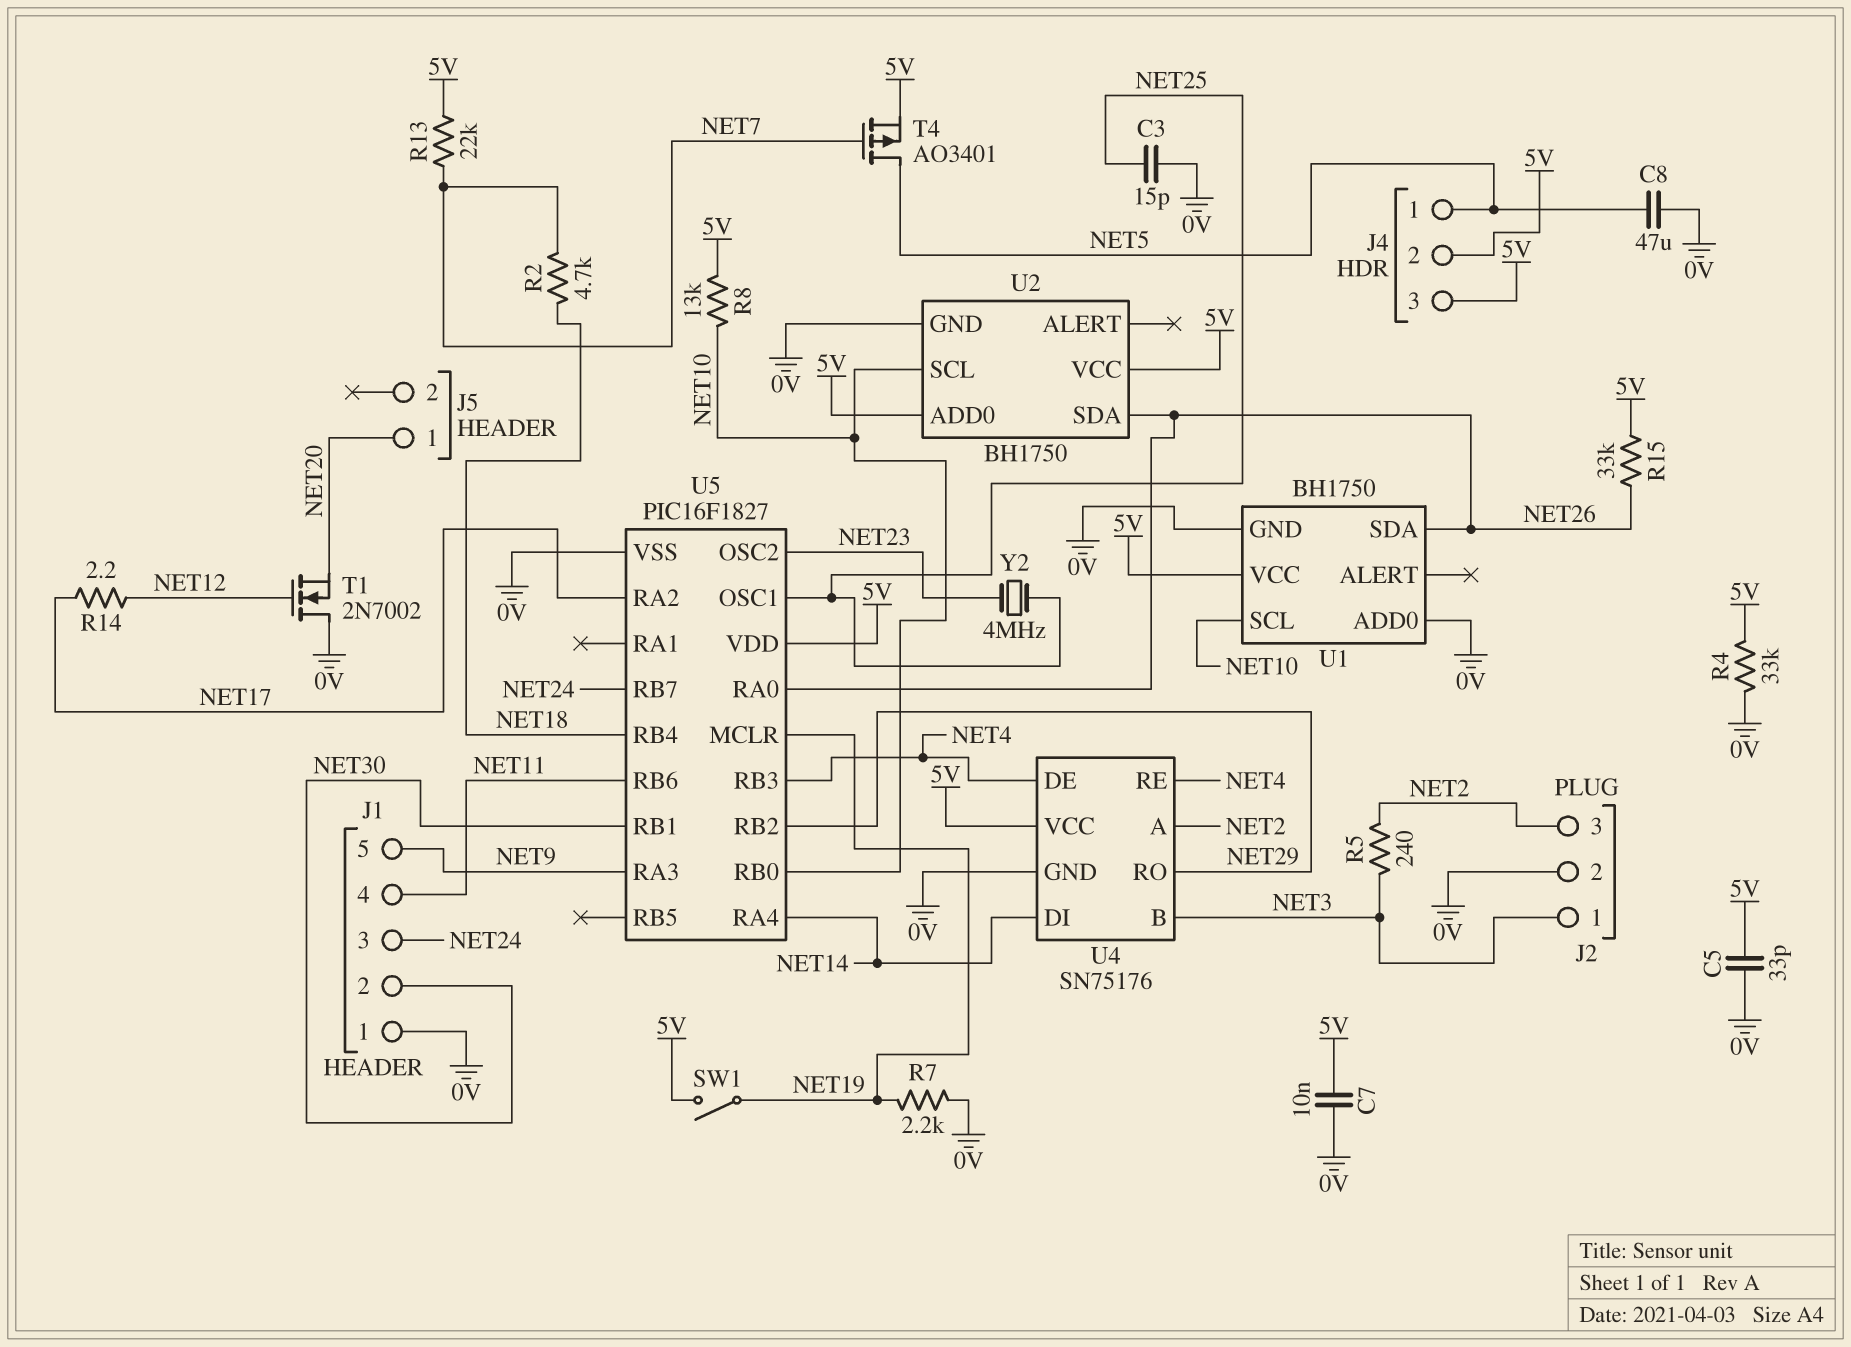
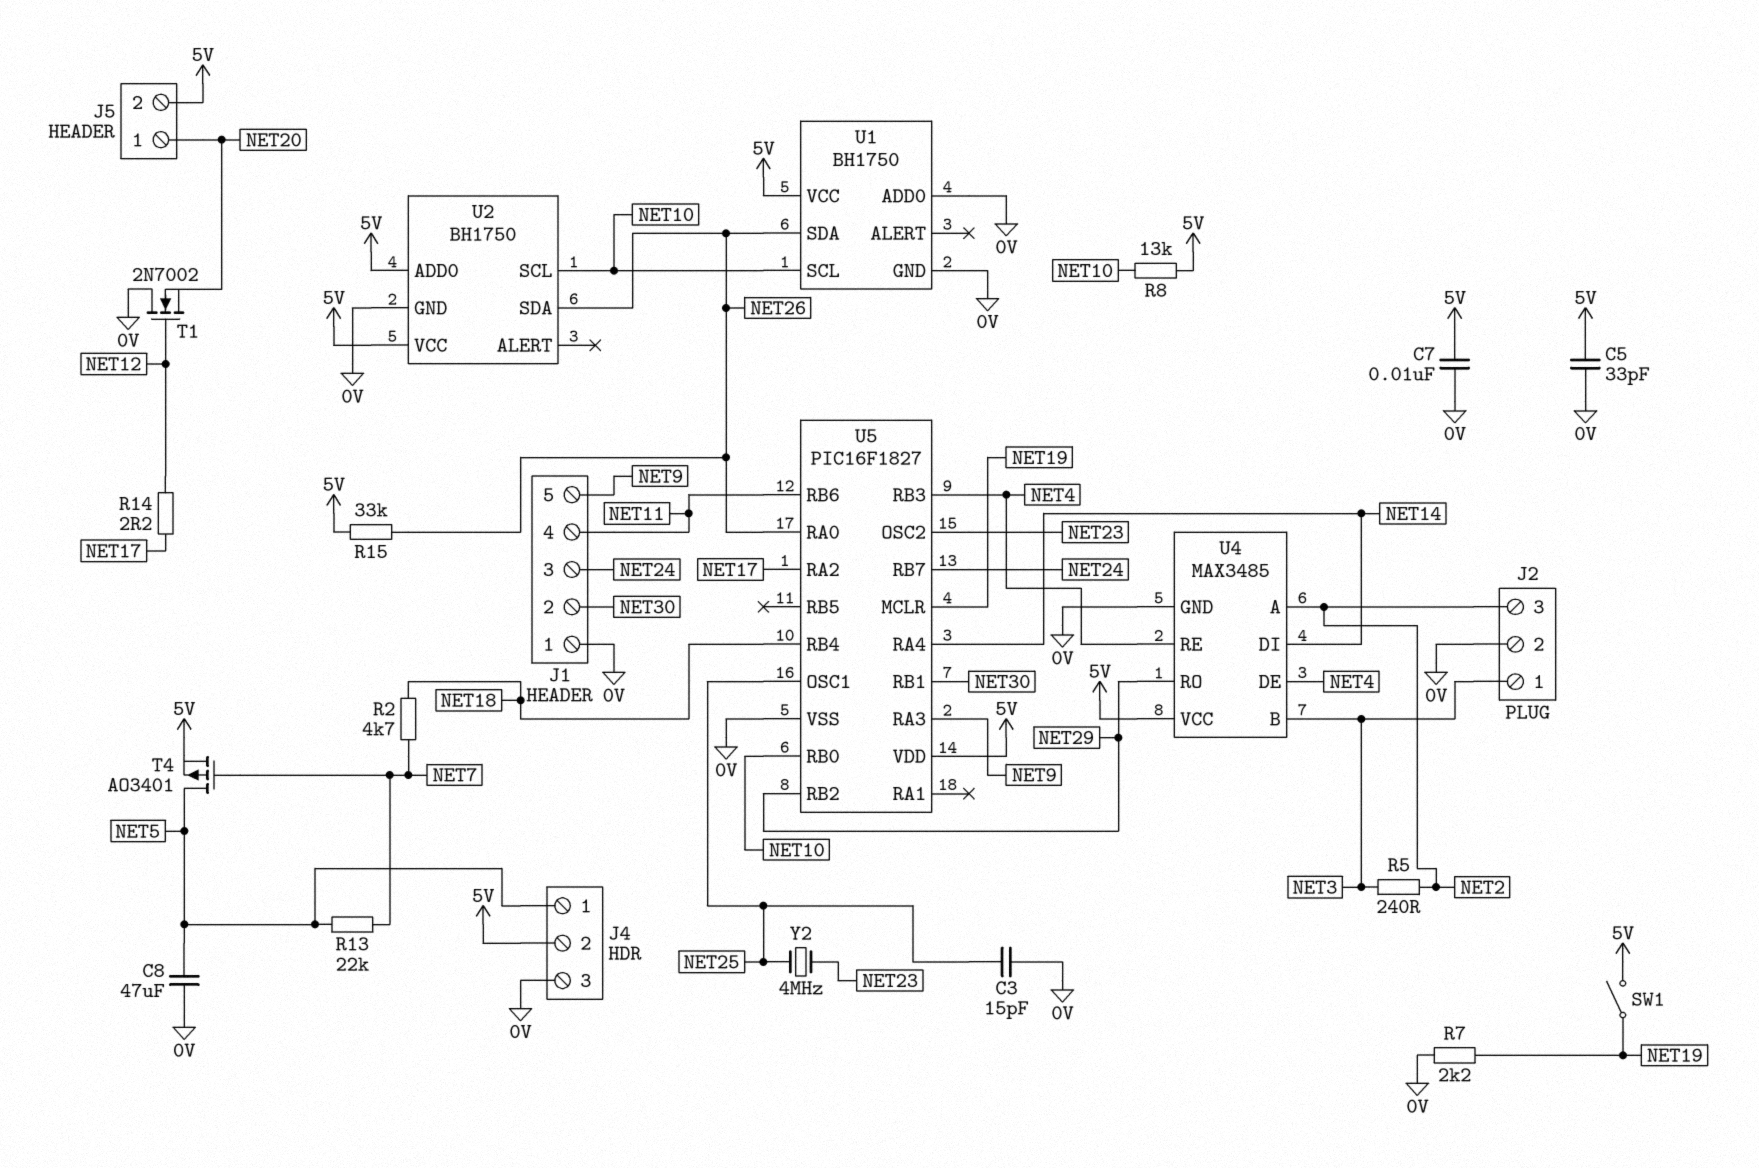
J4 pin 3: 5V -> 0V
J5 pin 2: none -> 5V
R4: 33k (0V, 5V) -> none
R13: 22k (5V, NET7) -> 22k (NET5, NET7)
U4: SN75176 -> MAX3485

